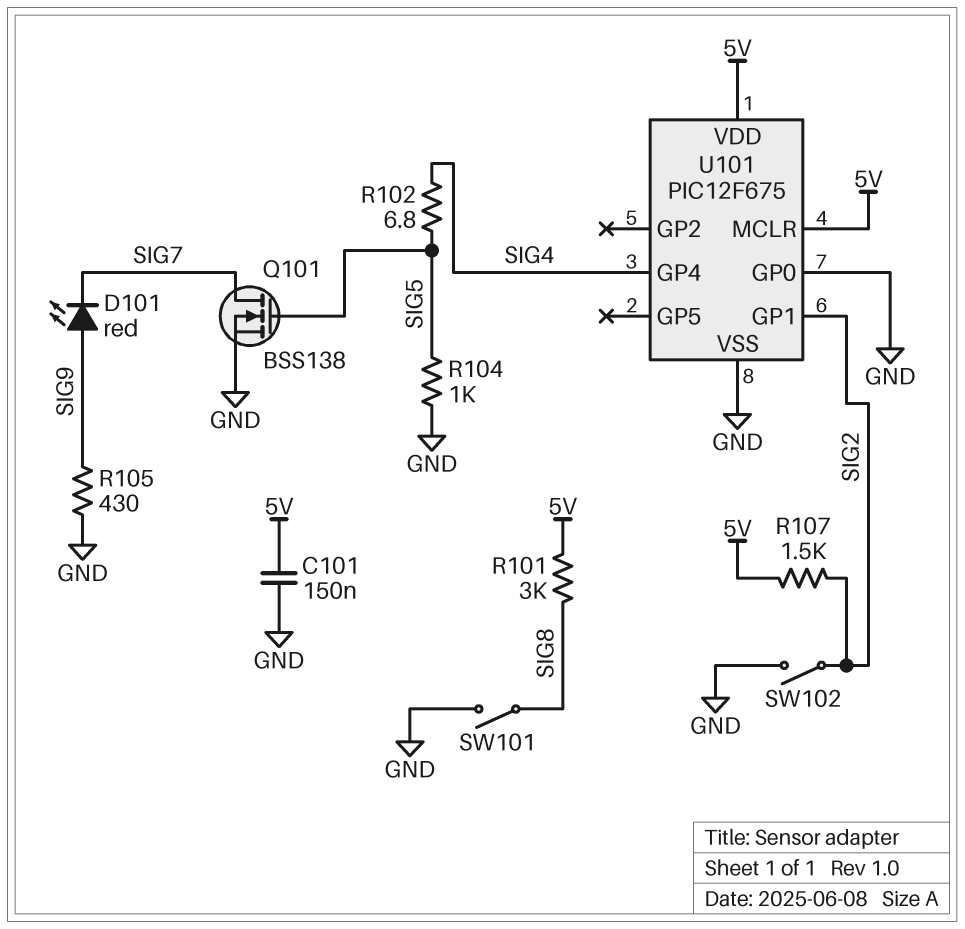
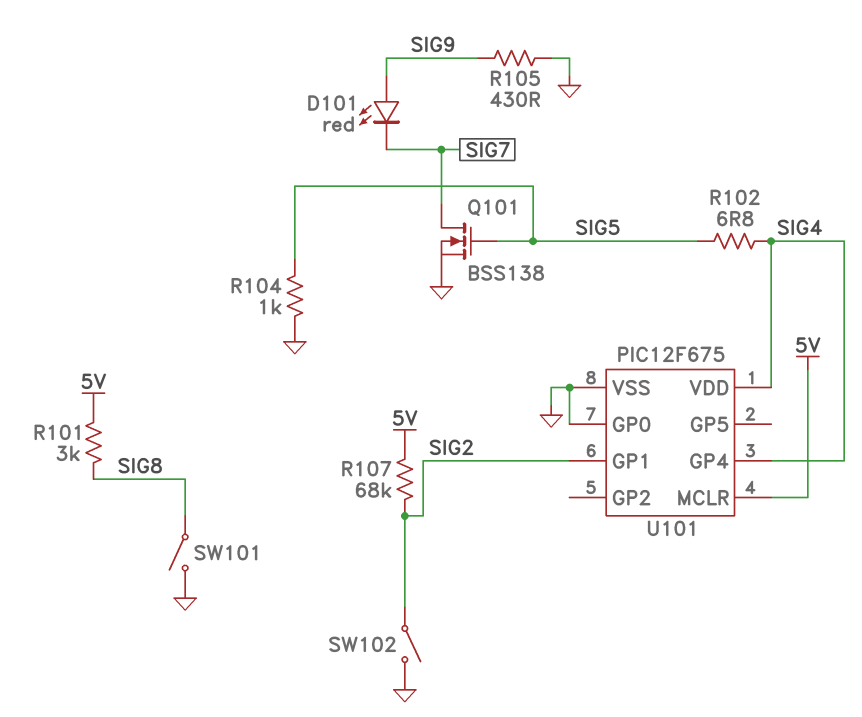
C101: 150nF (5V, GND) -> none
R107: 1.5k (5V, SIG2) -> 68k (5V, SIG2)
U101 pin VDD: 5V -> SIG4

